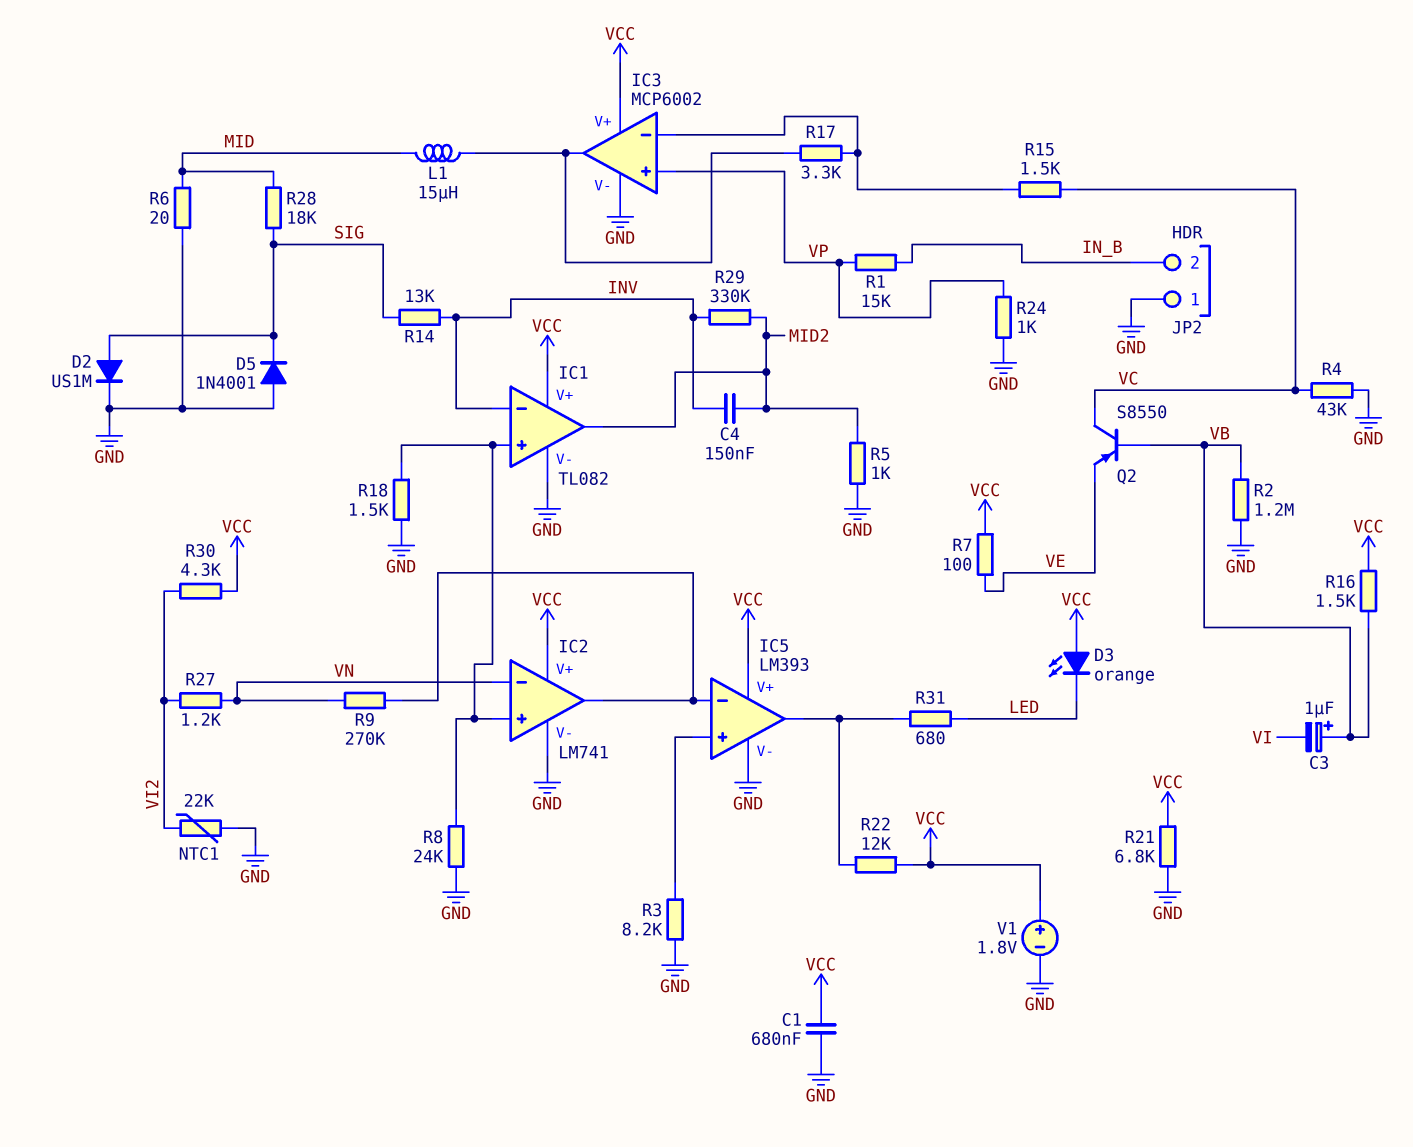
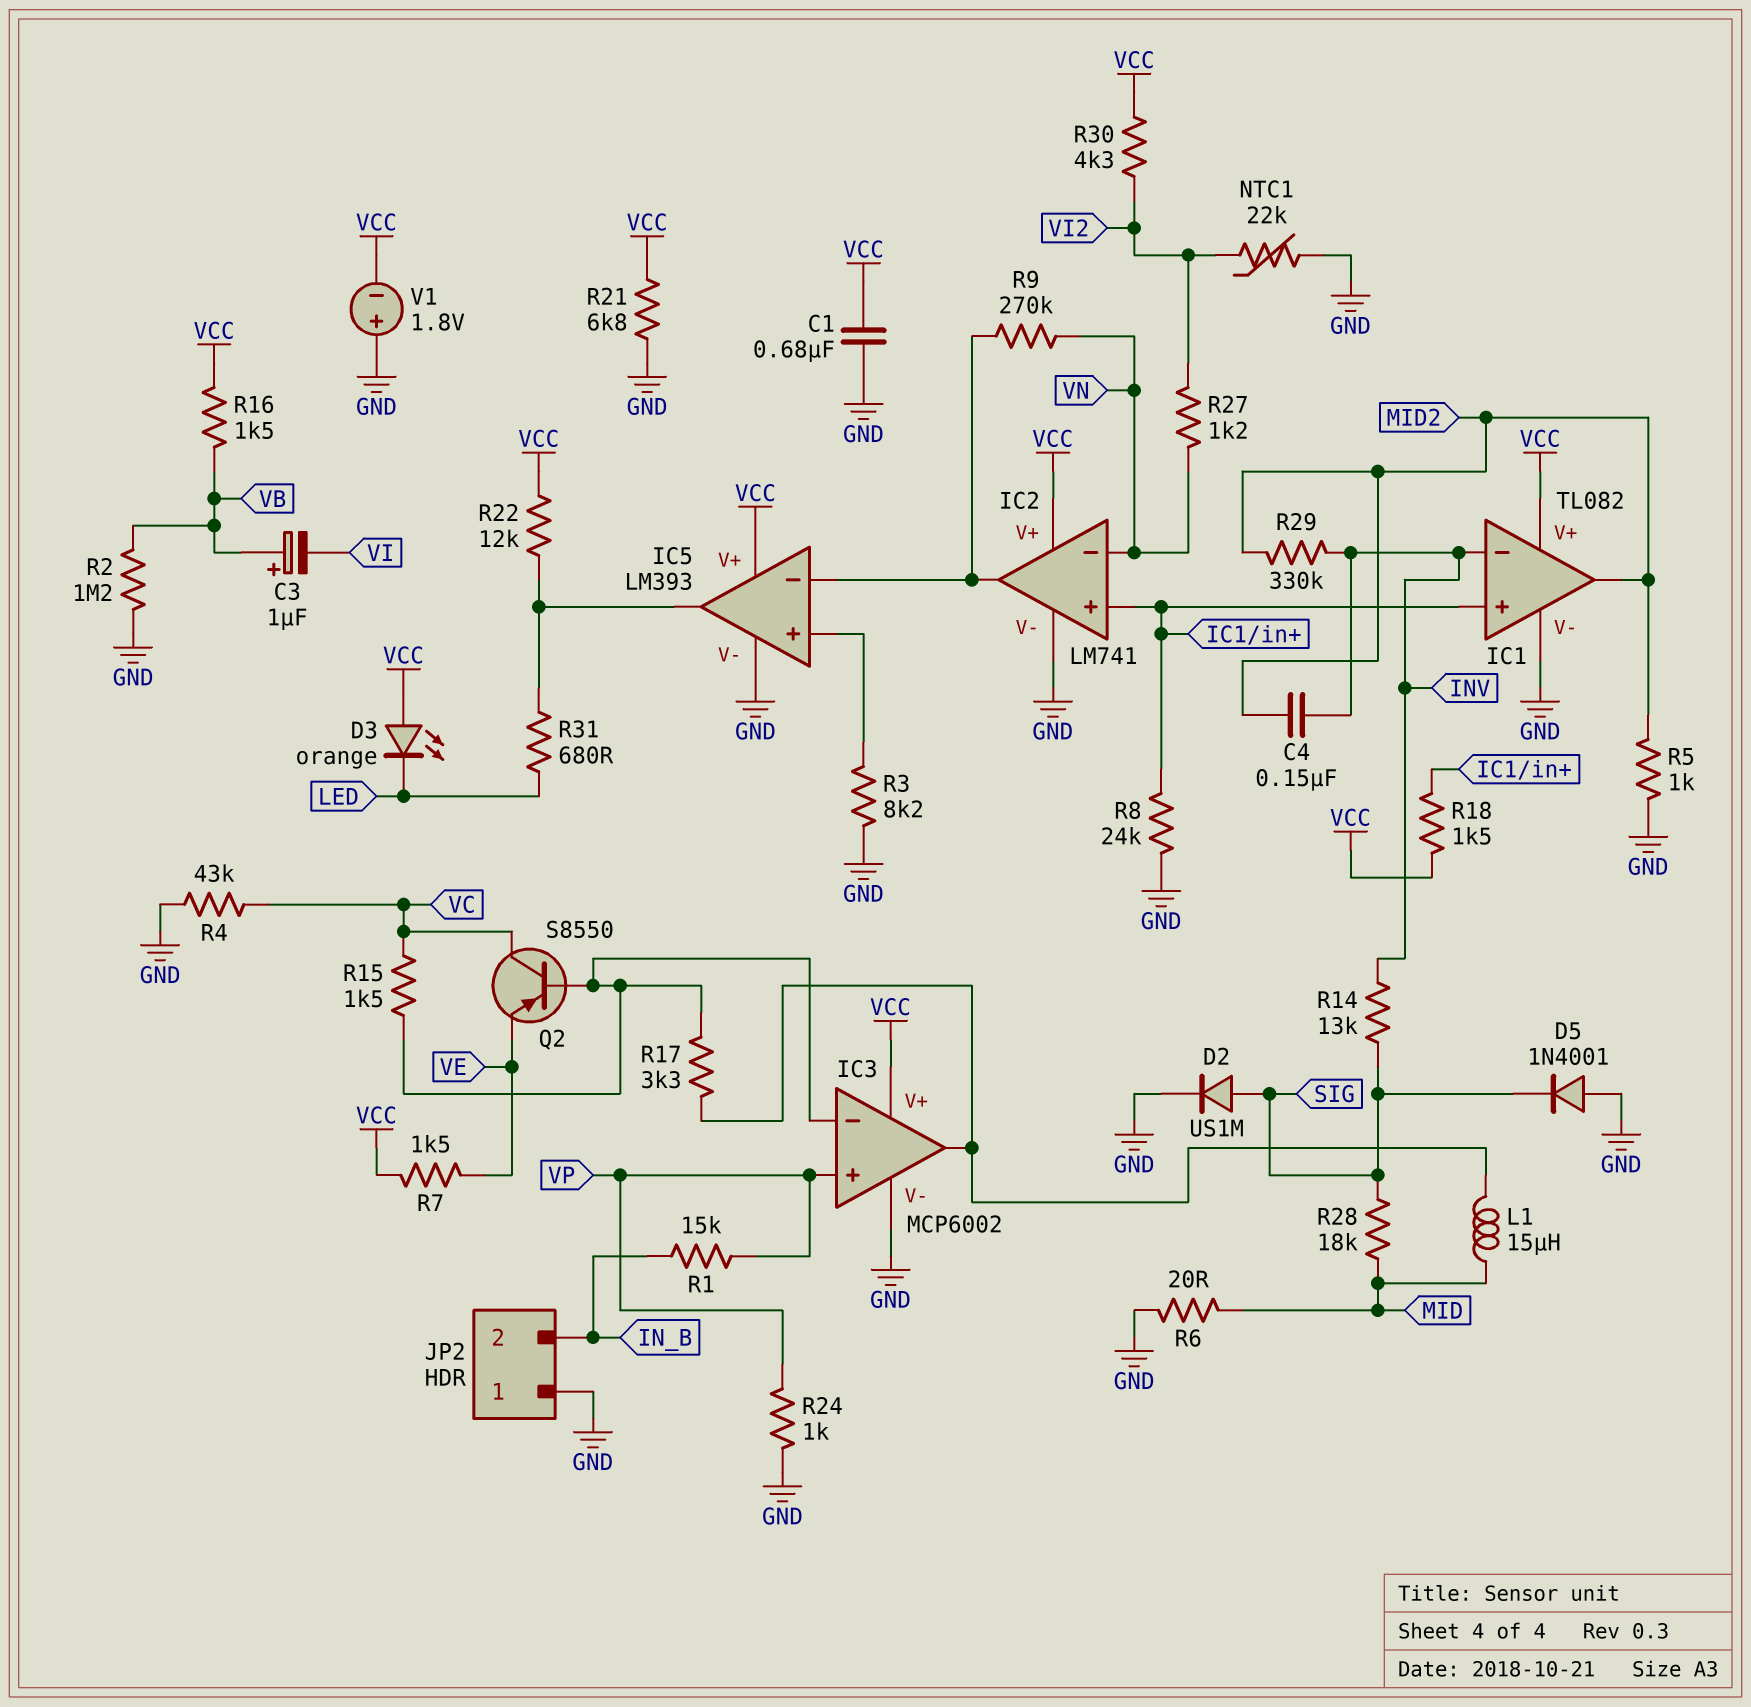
Q2: PNP S8550 (B VB, C VC, E VE) -> PNP S8550 (B IC3/in-, C VC, E VE)
R7: 100 (VCC, VE) -> 1.5k (VCC, VE)
R18: 1.5k (GND, IC1/in+) -> 1.5k (IC1/in+, VCC)
V1: 1.8V (plus VCC, minus GND) -> 1.8V (plus GND, minus VCC)

